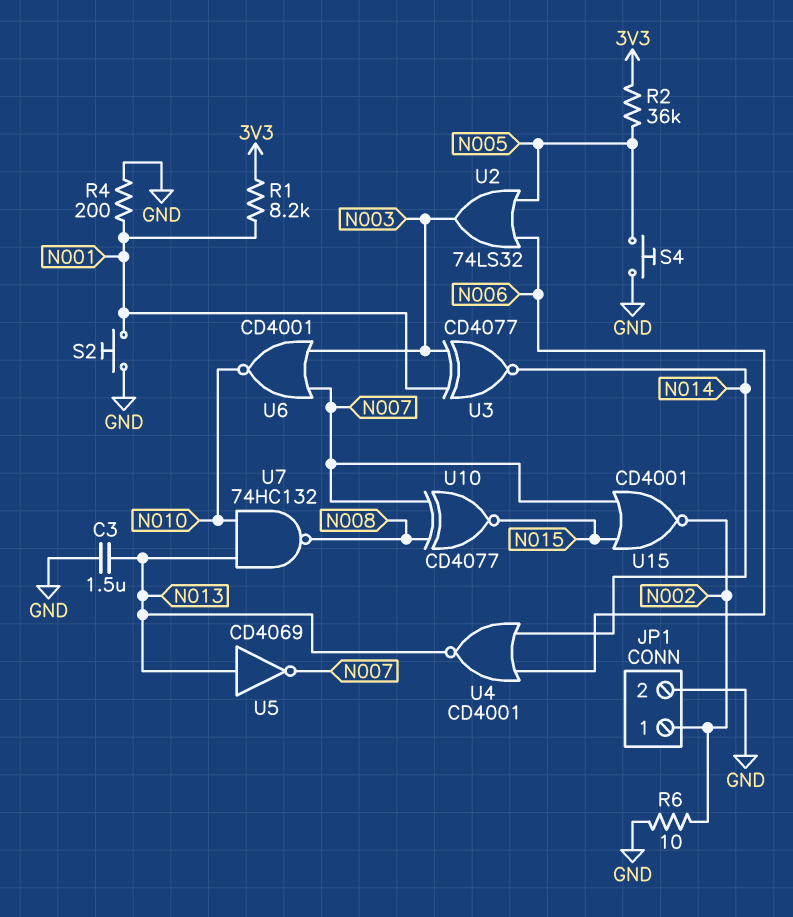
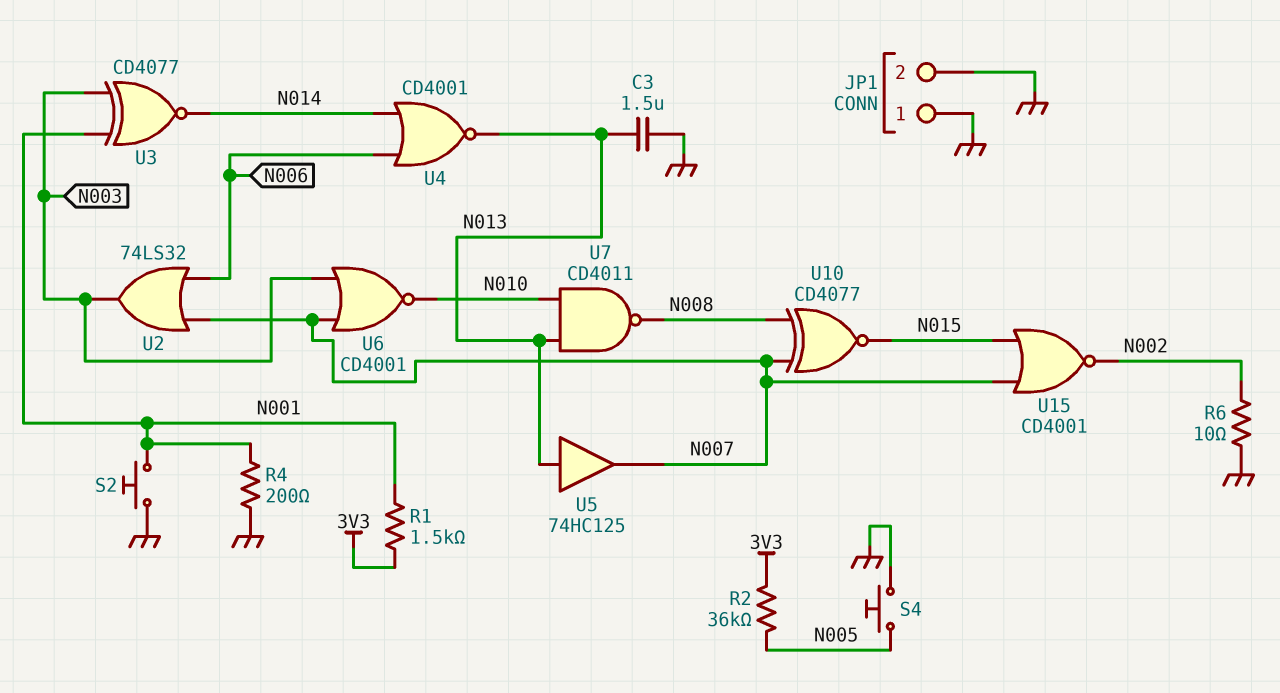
JP1 pin 1: N002 -> GND
R1: 8.2k (3V3, N001) -> 1.5k (3V3, N001)
U2: OR 74LS32 (in N005, in N006, out N003) -> OR 74LS32 (in N006, in N007, out N003)
U5: NOT CD4069 (in N013, out N007) -> buffer 74HC125 (in N013, out N007)
U7: NAND 74HC132 (in N010, in N013, out N008) -> NAND CD4011 (in N010, in N013, out N008)

